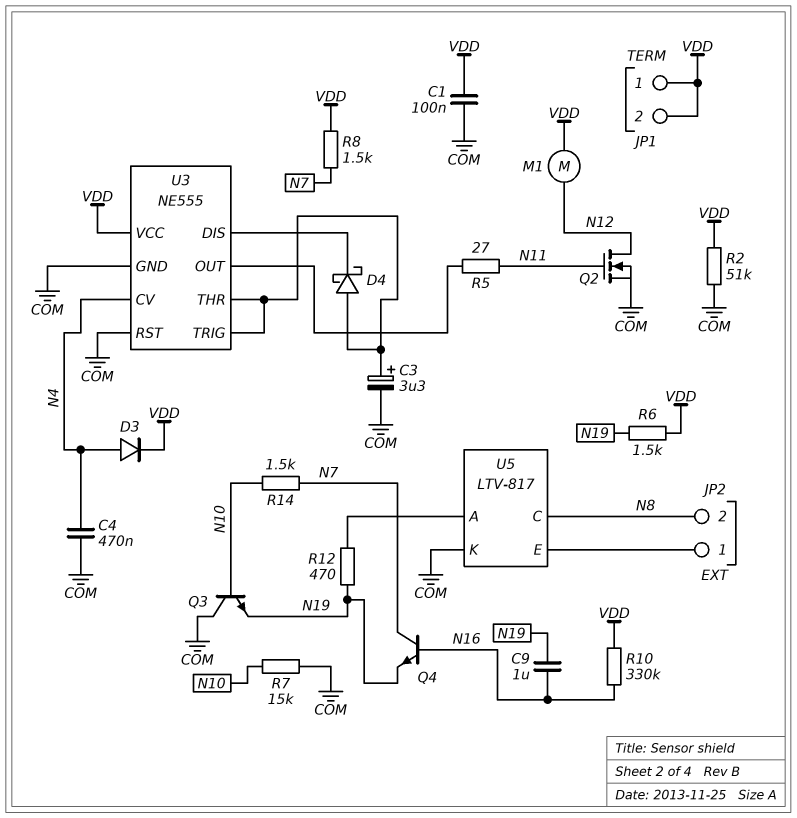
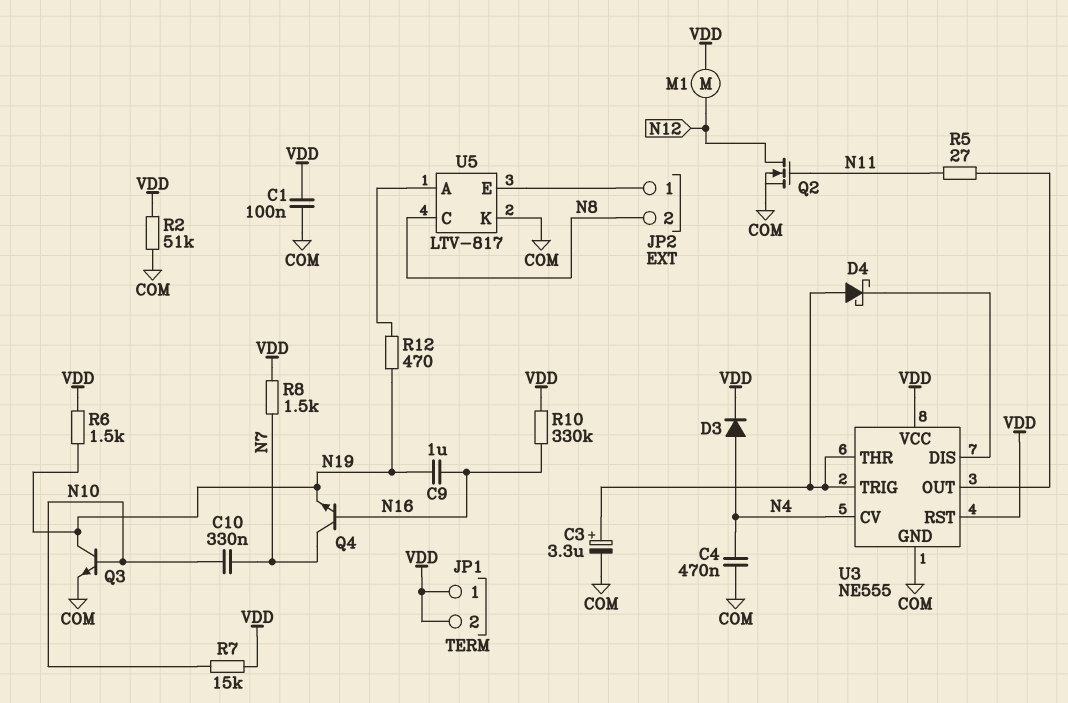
C10: none -> 330nF (N7, N10)
Q3: NPN (B N10, C COM, E N19) -> NPN (B N10, C N19, E COM)
R7: 15k (COM, N10) -> 15k (N10, VDD)
R14: 1.5k (N7, N10) -> none
U3 pin RST: COM -> VDD

